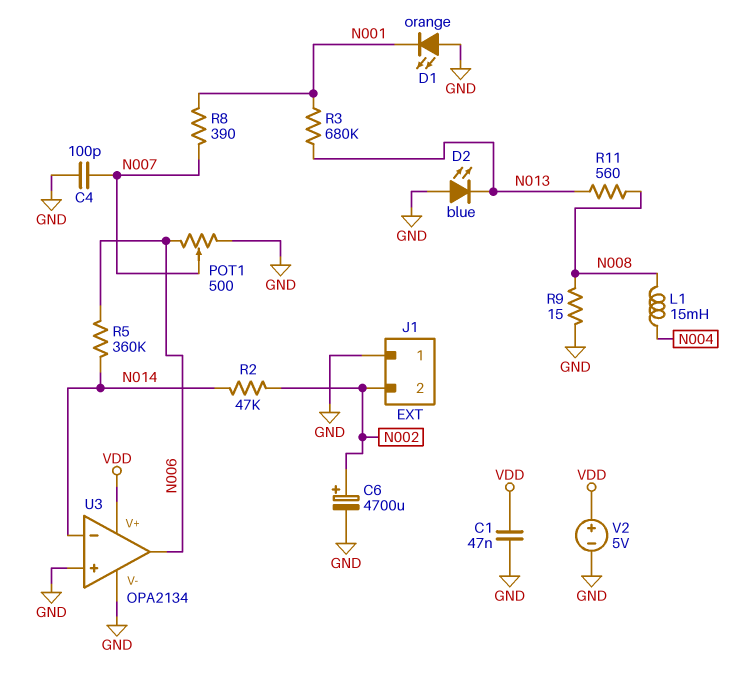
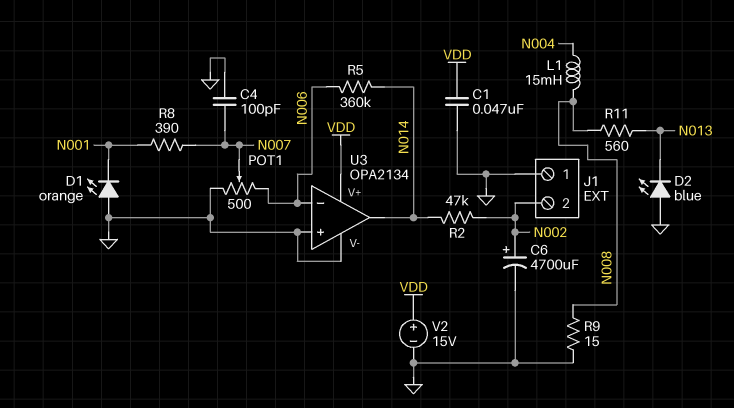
R3: 680k (N001, N013) -> none
U3 pin in-: N014 -> N006
U3 pin out: N006 -> N014
V2: 5V (plus VDD, minus GND) -> 15V (plus VDD, minus GND)

